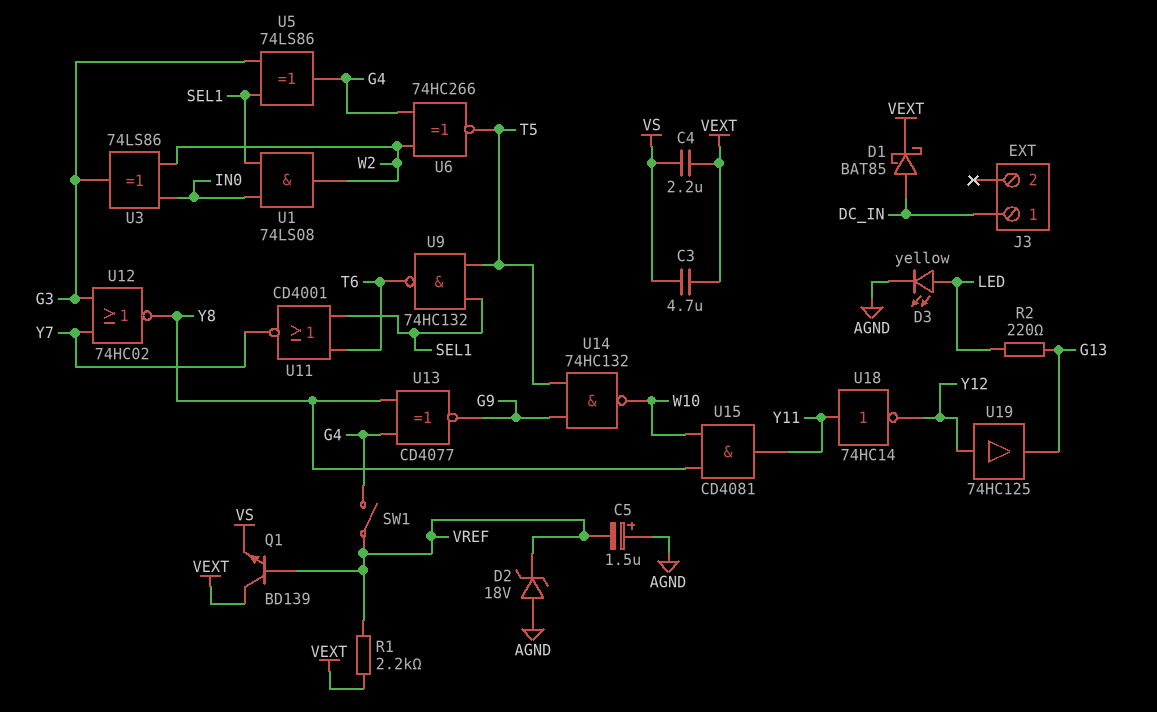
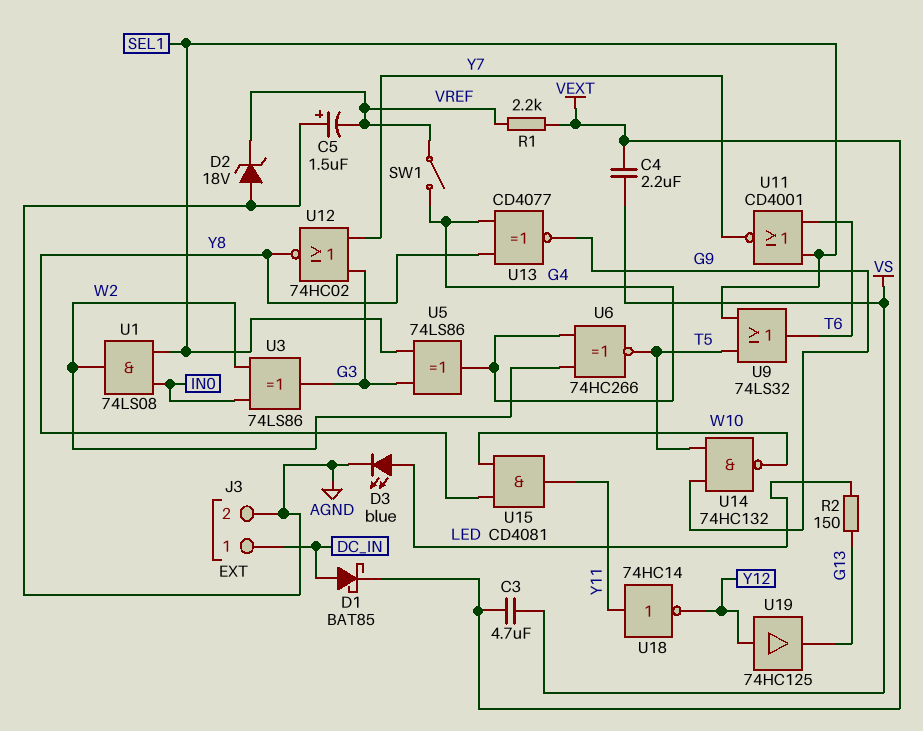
D3: LED yellow (A LED, K AGND) -> LED blue (A LED, K AGND)
J3 pin 2: none -> AGND
Q1: NPN BD139 (B VREF, C VEXT, E VS) -> none
R2: 220 (G13, LED) -> 150 (G13, LED)
U9: NAND 74HC132 (in SEL1, in T5, out T6) -> OR 74LS32 (in SEL1, in T5, out T6)

